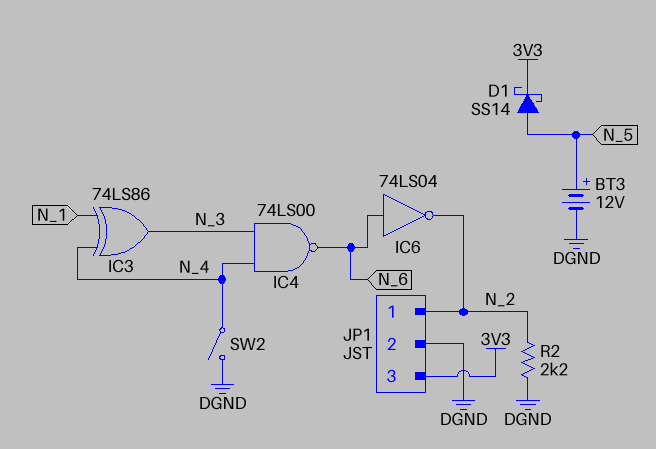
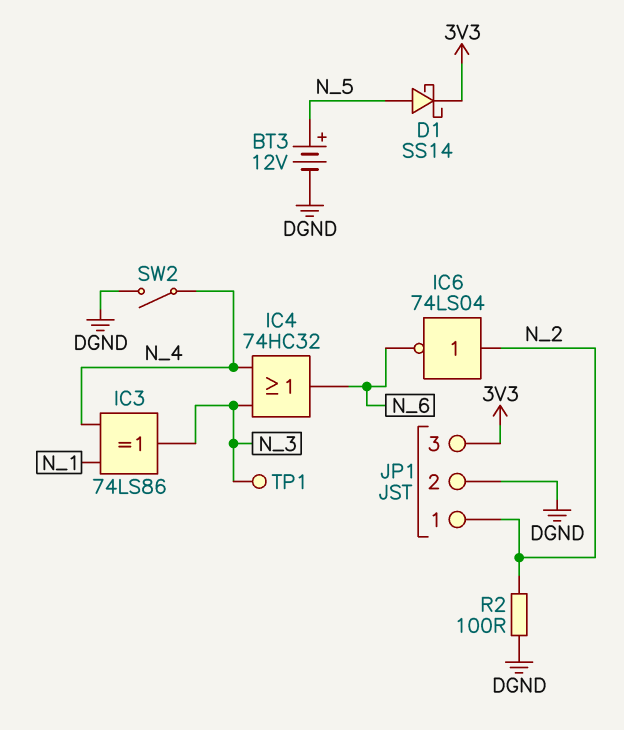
IC4: NAND 74LS00 (in N_3, in N_4, out N_6) -> OR 74HC32 (in N_3, in N_4, out N_6)
IC6: NOT 74LS04 (in N_6, out N_2) -> NOT 74LS04 (in N_2, out N_6)
R2: 2.2k (DGND, N_2) -> 100 (DGND, N_2)
TP1: none -> test point (N_3)

